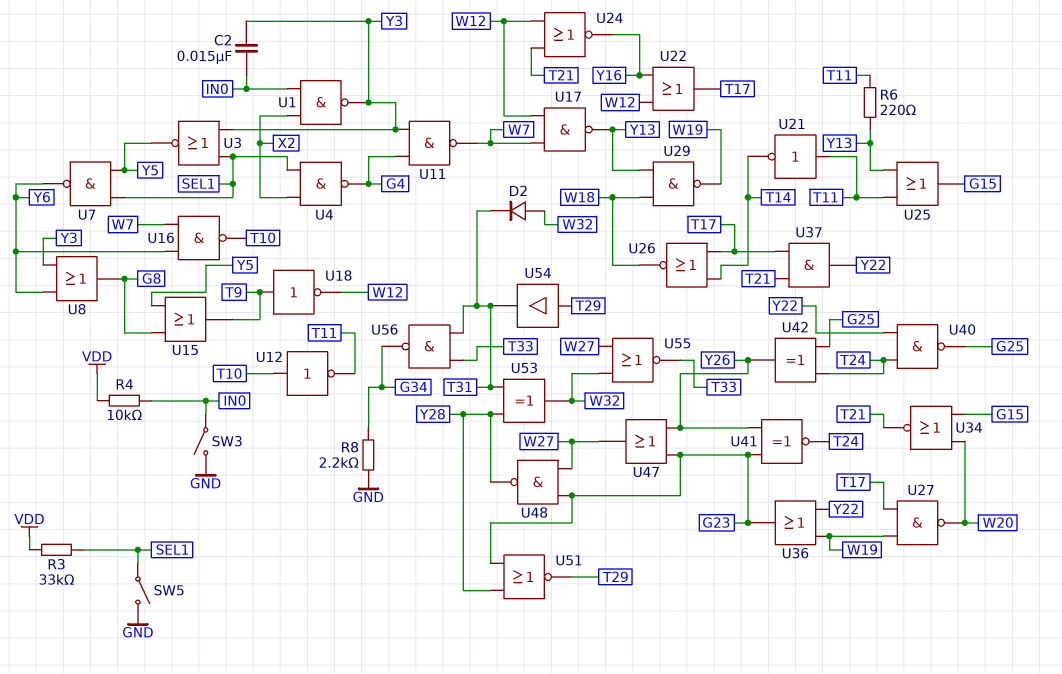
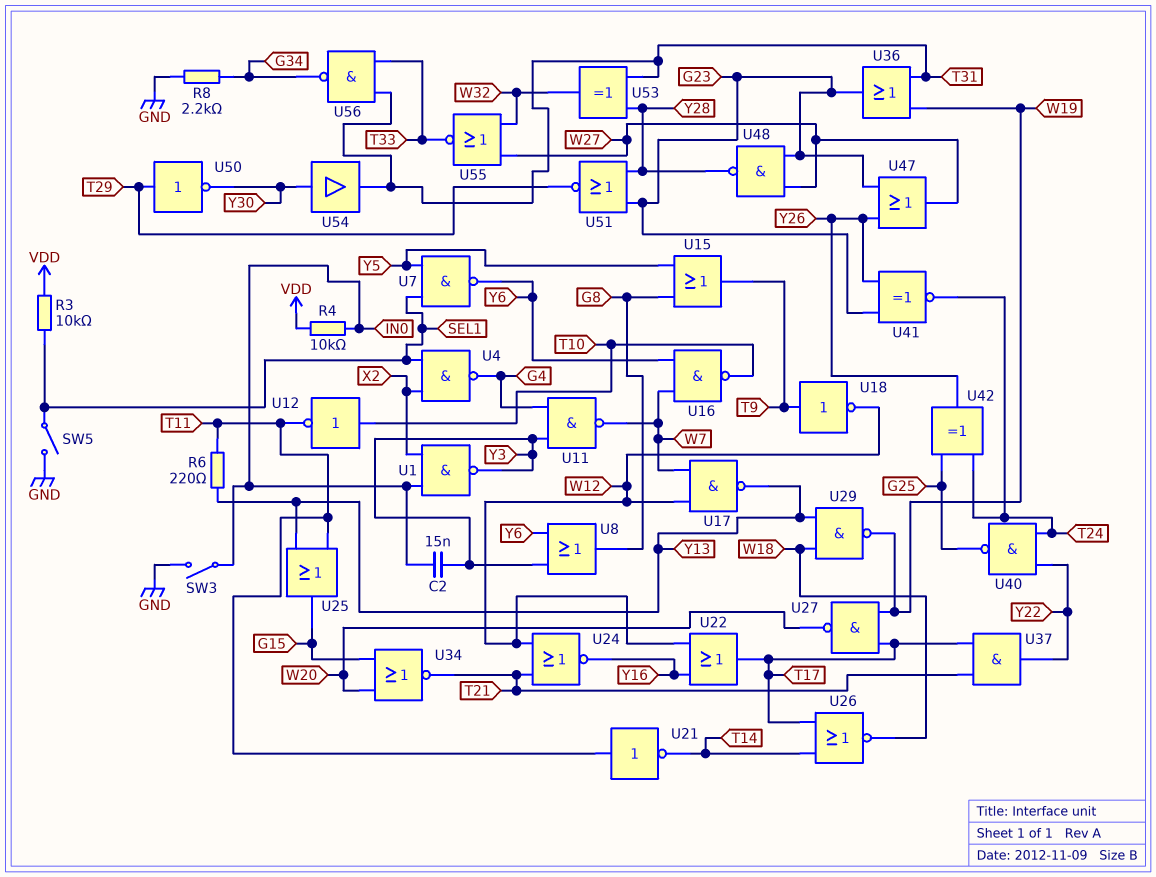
D2: diode (A W32, K T31) -> none
R3: 33k (SEL1, VDD) -> 10k (SEL1, VDD)
U3: NOR (in SEL1, in Y3, out Y5) -> none
U36: OR (in W19, in Y22, out G23) -> OR (in T31, in W19, out G23)
U50: none -> NOT (in T29, out Y30)
U54: buffer (in T29, out T31) -> buffer (in Y30, out T31)

